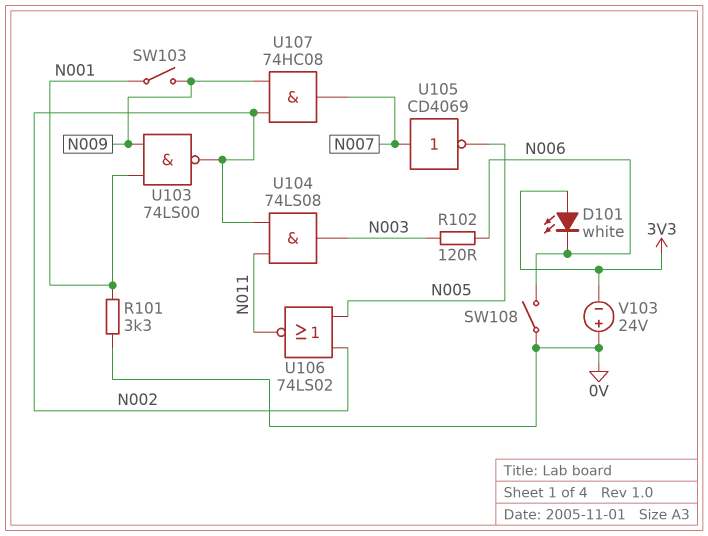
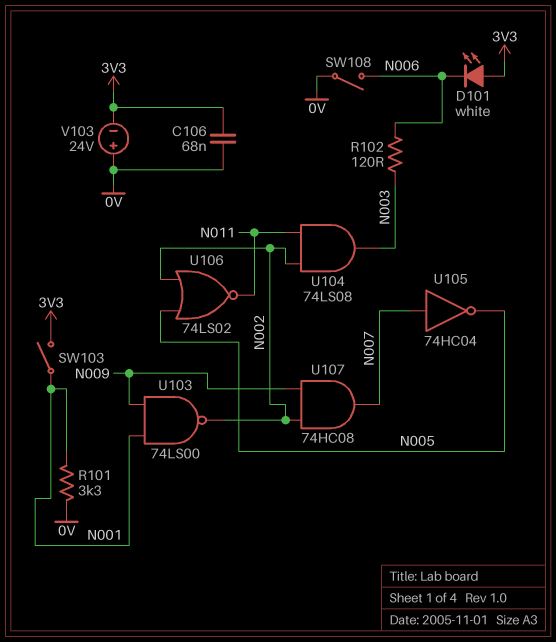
C106: none -> 68nF (0V, 3V3)
SW103: switch (N001, N009) -> switch (3V3, N001)
U105: NOT CD4069 (in N007, out N005) -> NOT 74HC04 (in N007, out N005)

